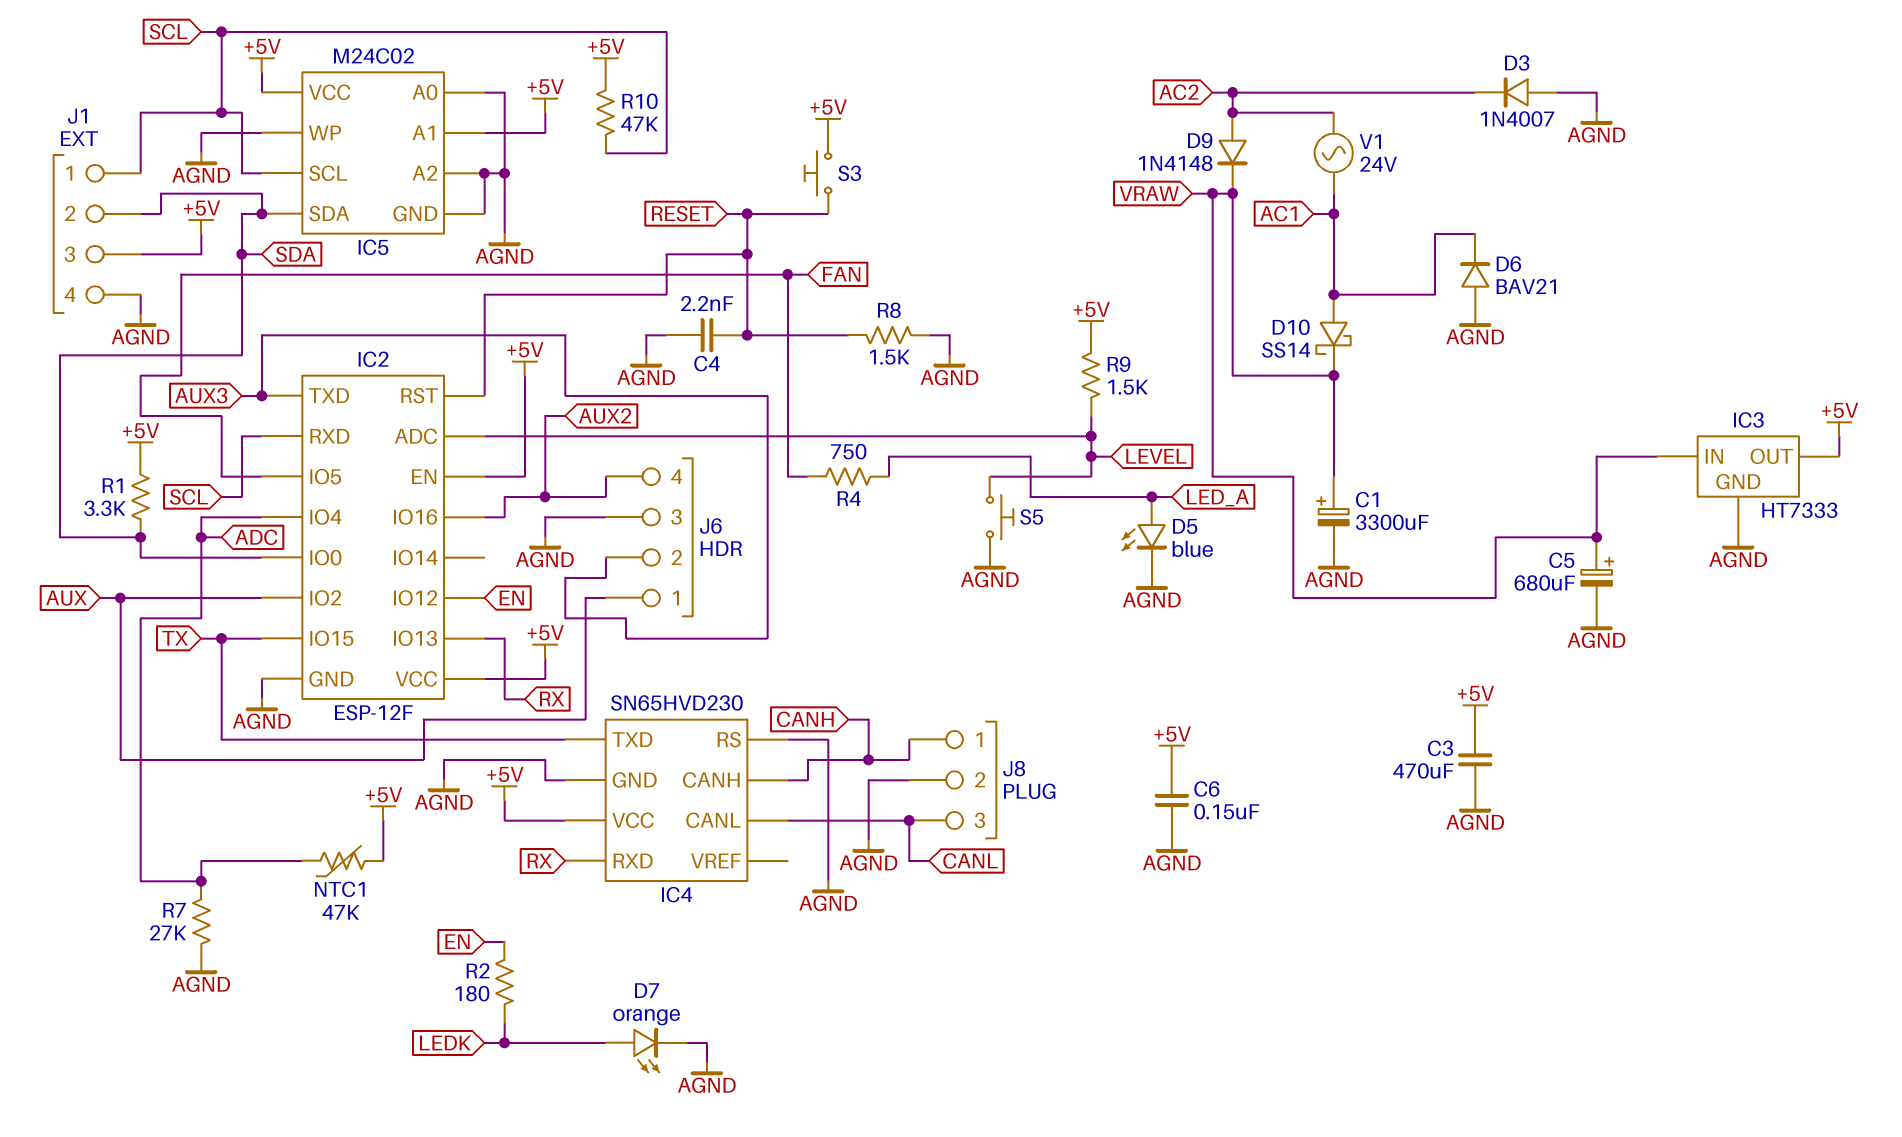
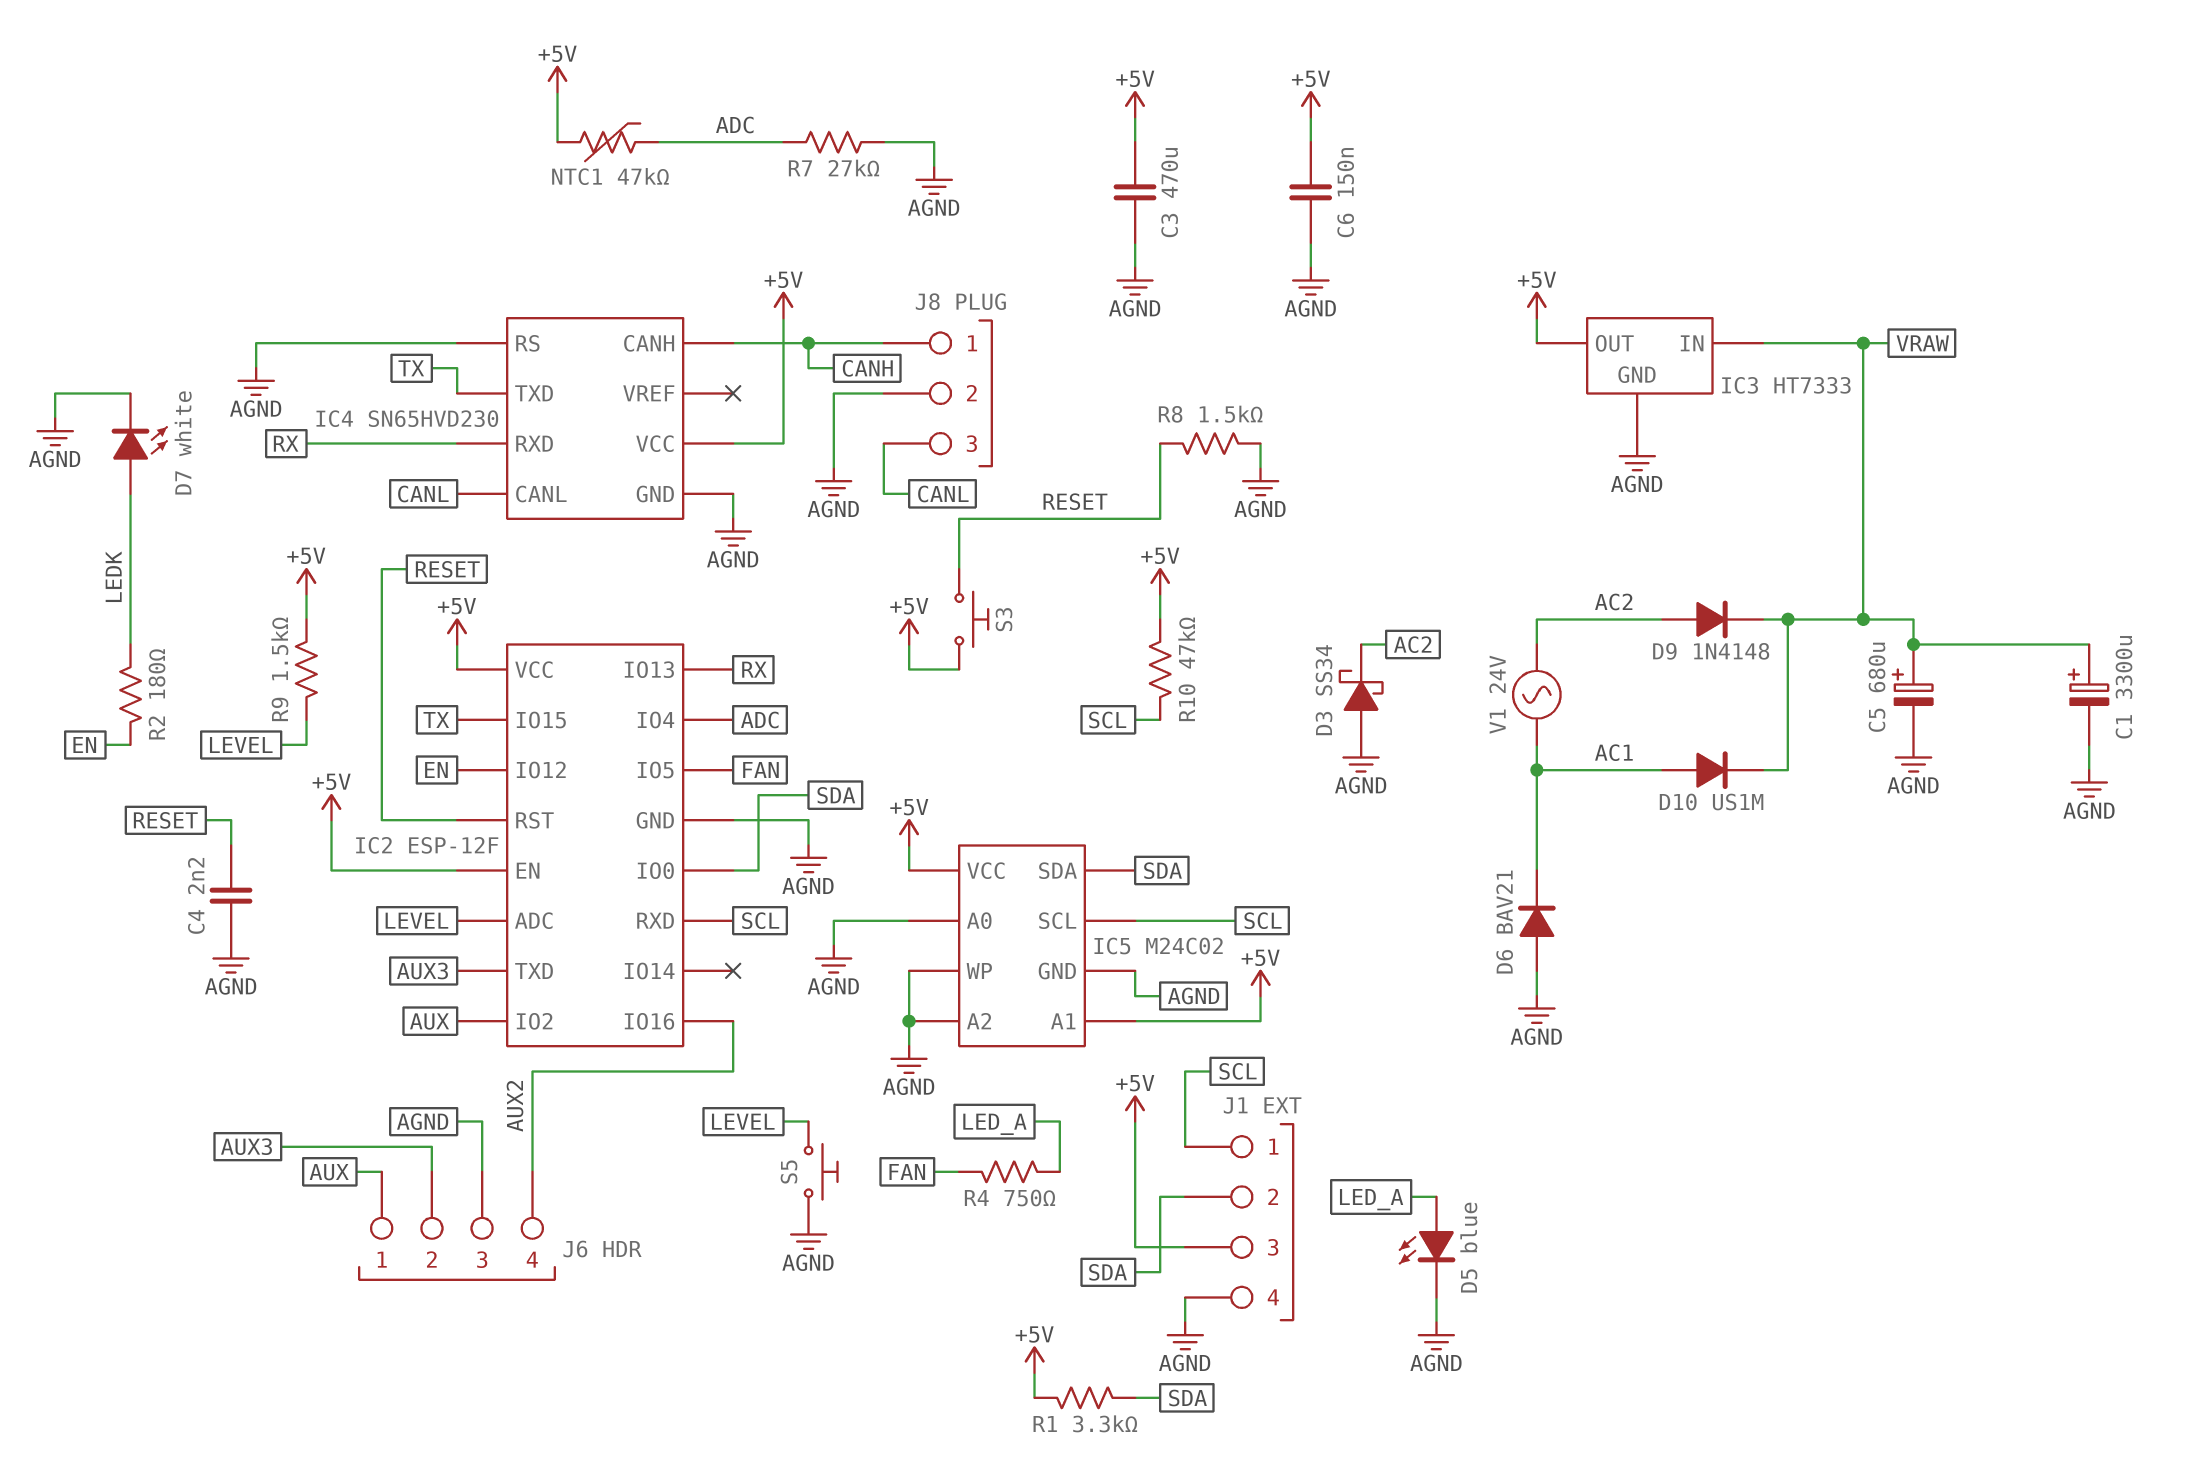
D3: diode 1N4007 (A AGND, K AC2) -> schottky SS34 (A AGND, K AC2)
D7: LED orange (A LEDK, K AGND) -> LED white (A LEDK, K AGND)
D10: schottky SS14 (A AC1, K VRAW) -> diode US1M (A AC1, K VRAW)

